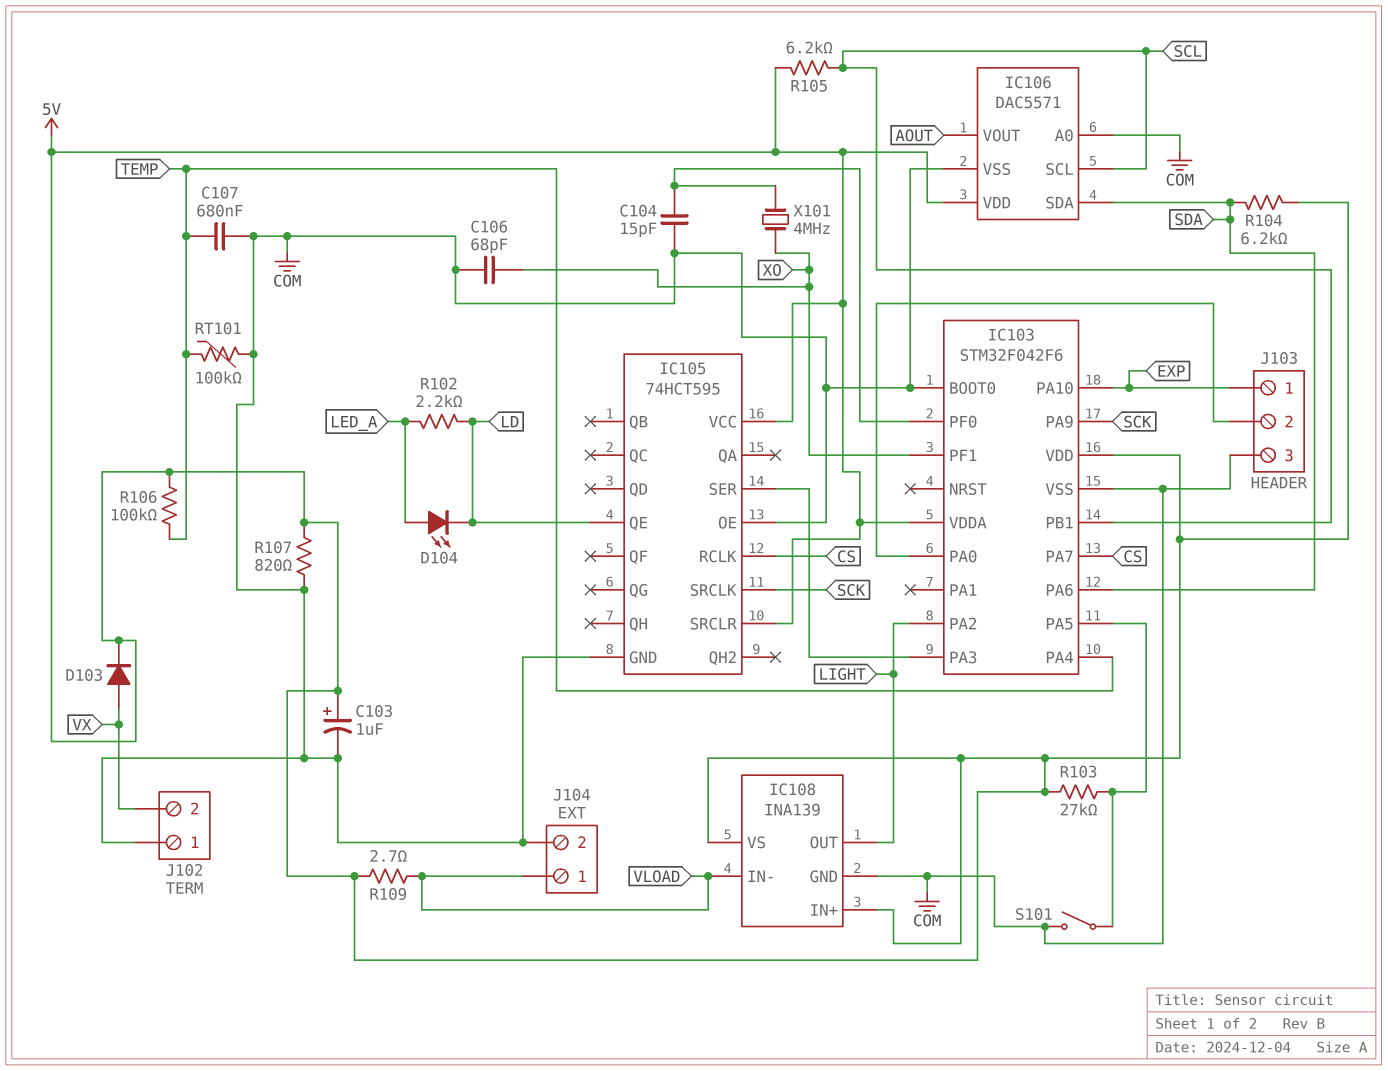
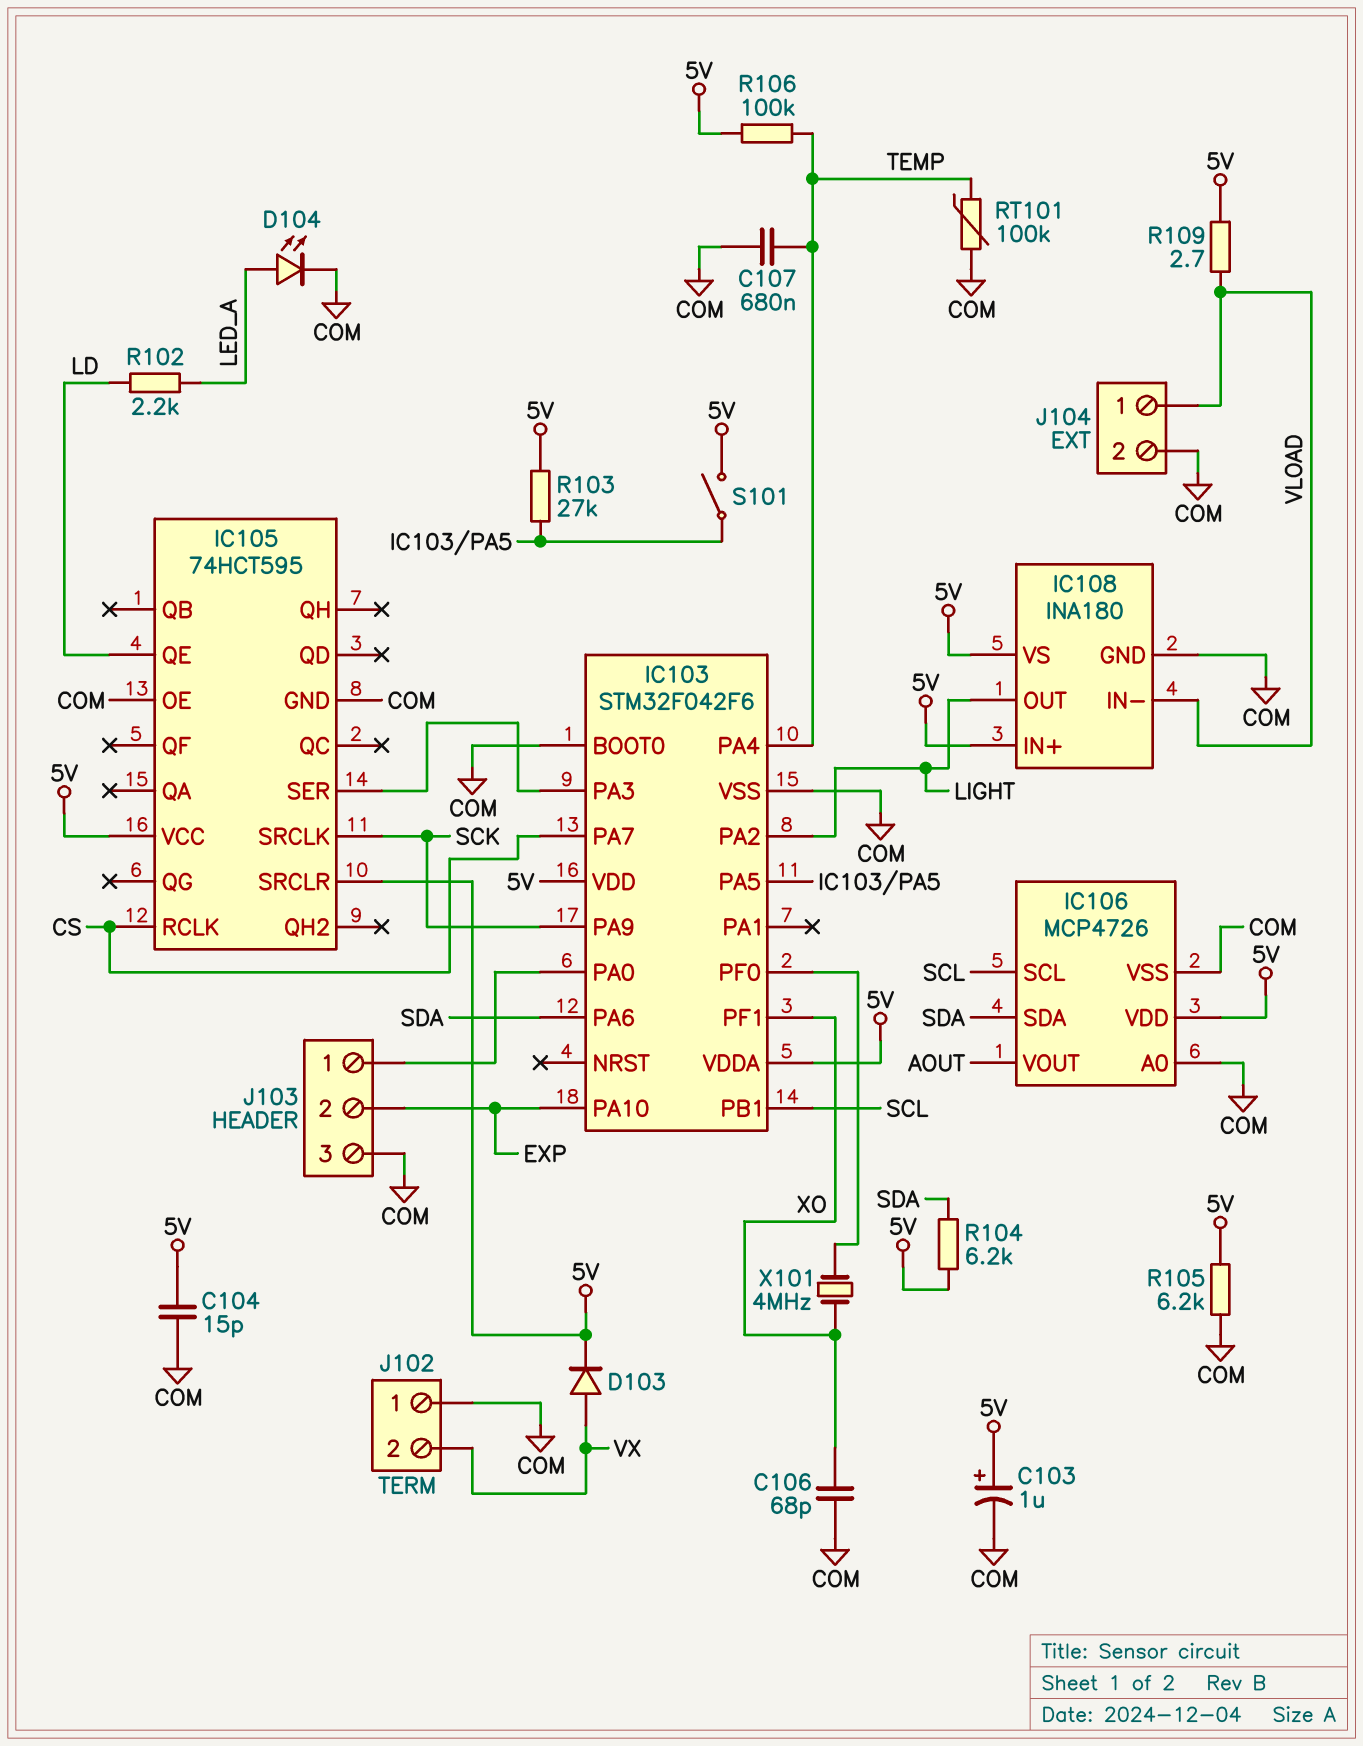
C104: 15pF (COM, IC103/PF0) -> 15pF (5V, COM)
D104: LED (A LED_A, K LD) -> LED (A LED_A, K COM)
IC106: DAC5571 -> MCP4726
IC108: INA139 -> INA180
J103 pin 1: EXP -> IC103/PA0
J103 pin 2: IC103/PA0 -> EXP
R105: 6.2k (5V, SCL) -> 6.2k (5V, COM)
R107: 820 (5V, COM) -> none
S101: switch (COM, IC103/PA5) -> switch (5V, IC103/PA5)

